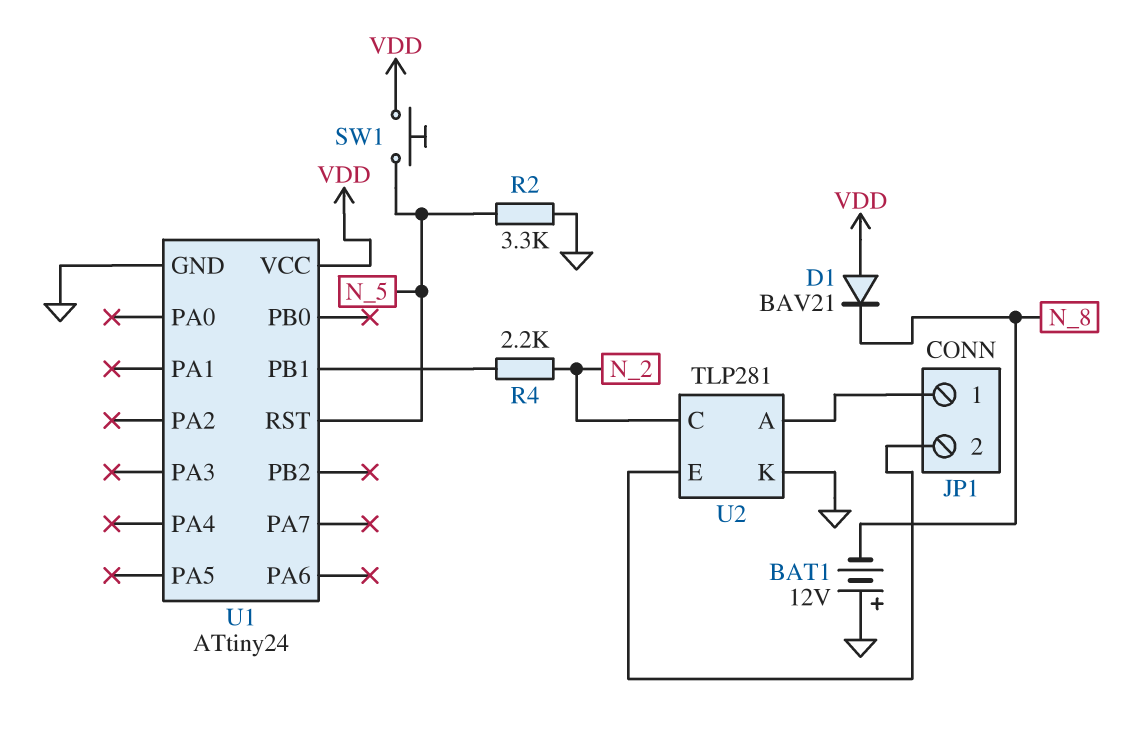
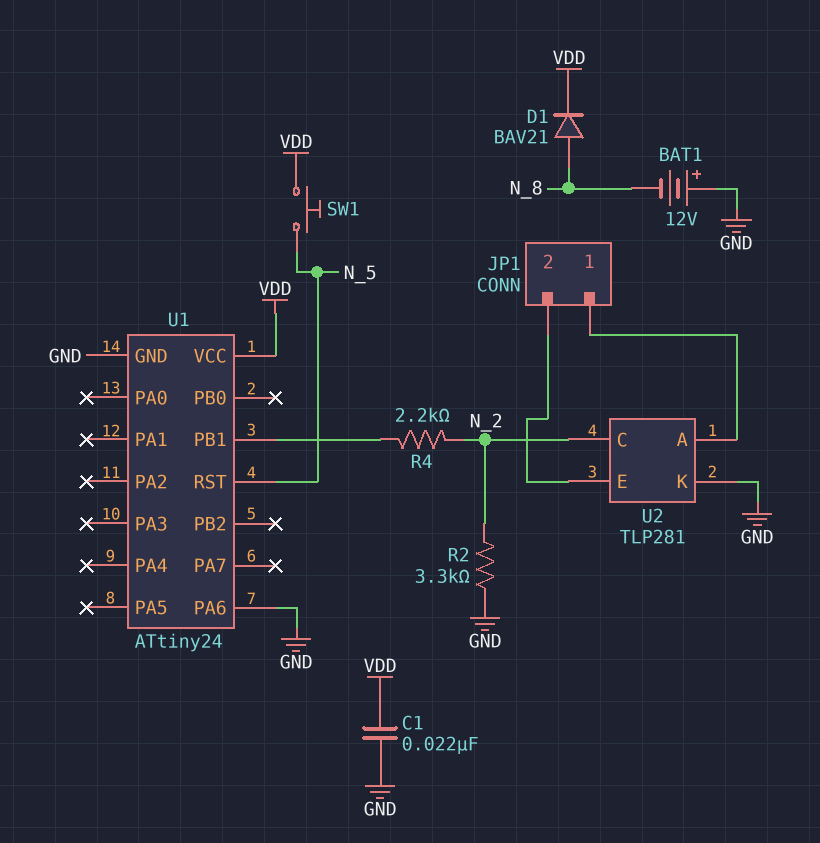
C1: none -> 22nF (GND, VDD)
D1: diode BAV21 (A VDD, K N_8) -> diode BAV21 (A N_8, K VDD)
R2: 3.3k (GND, N_5) -> 3.3k (GND, N_2)
U1 pin PA6: none -> GND

